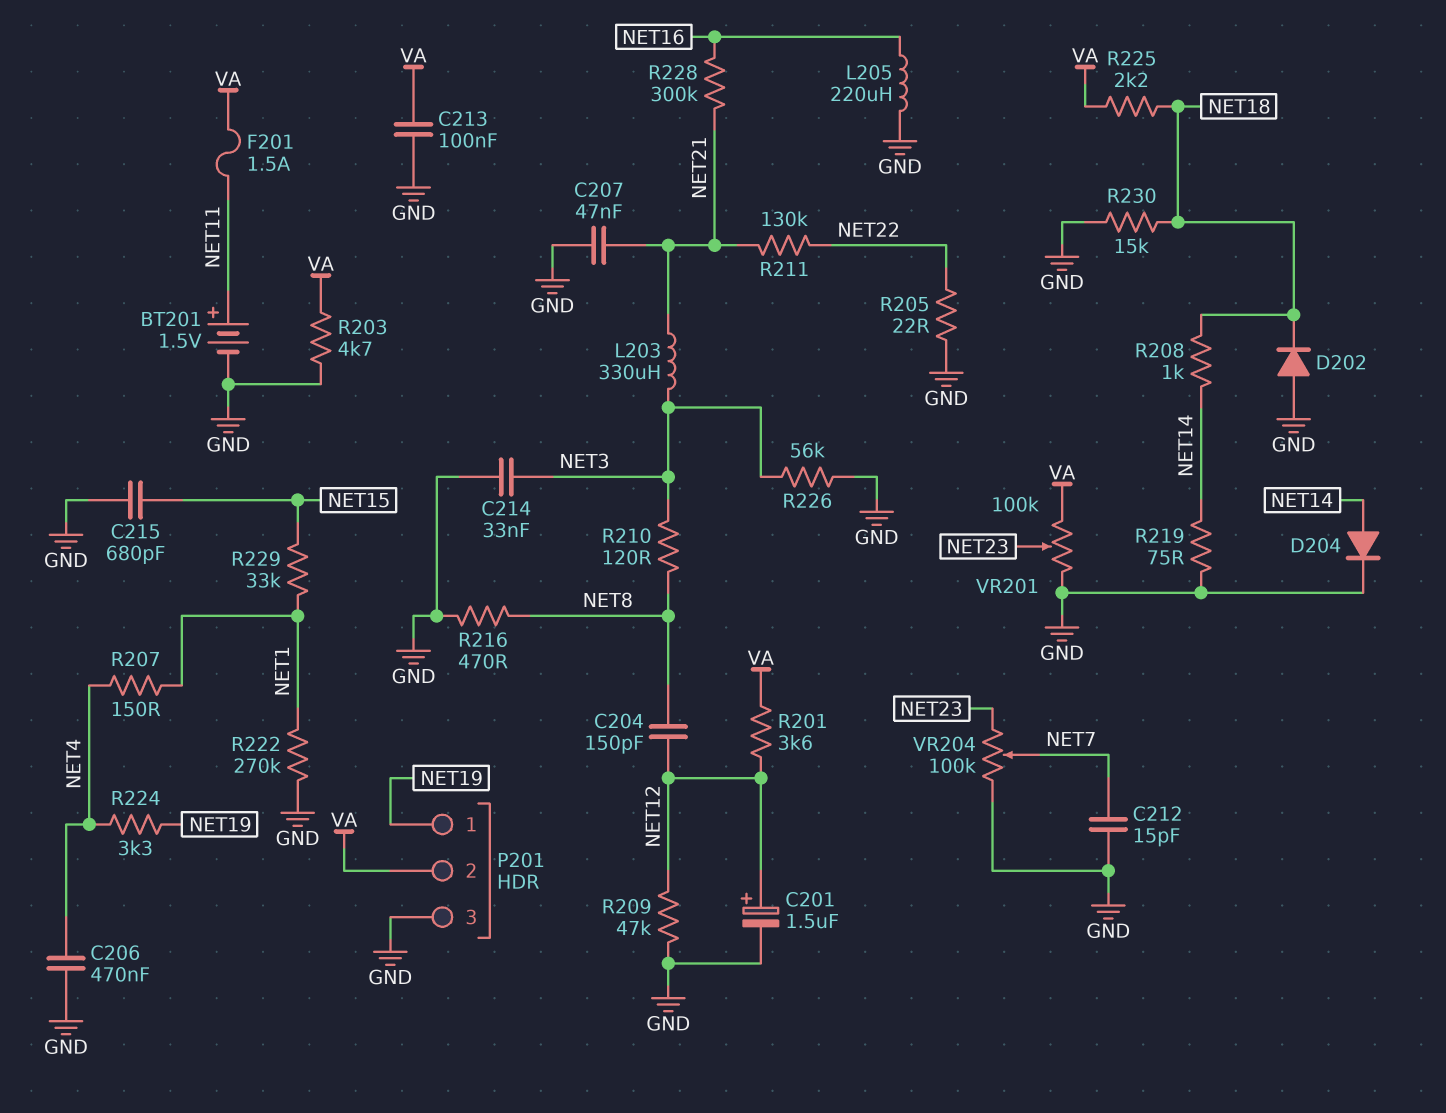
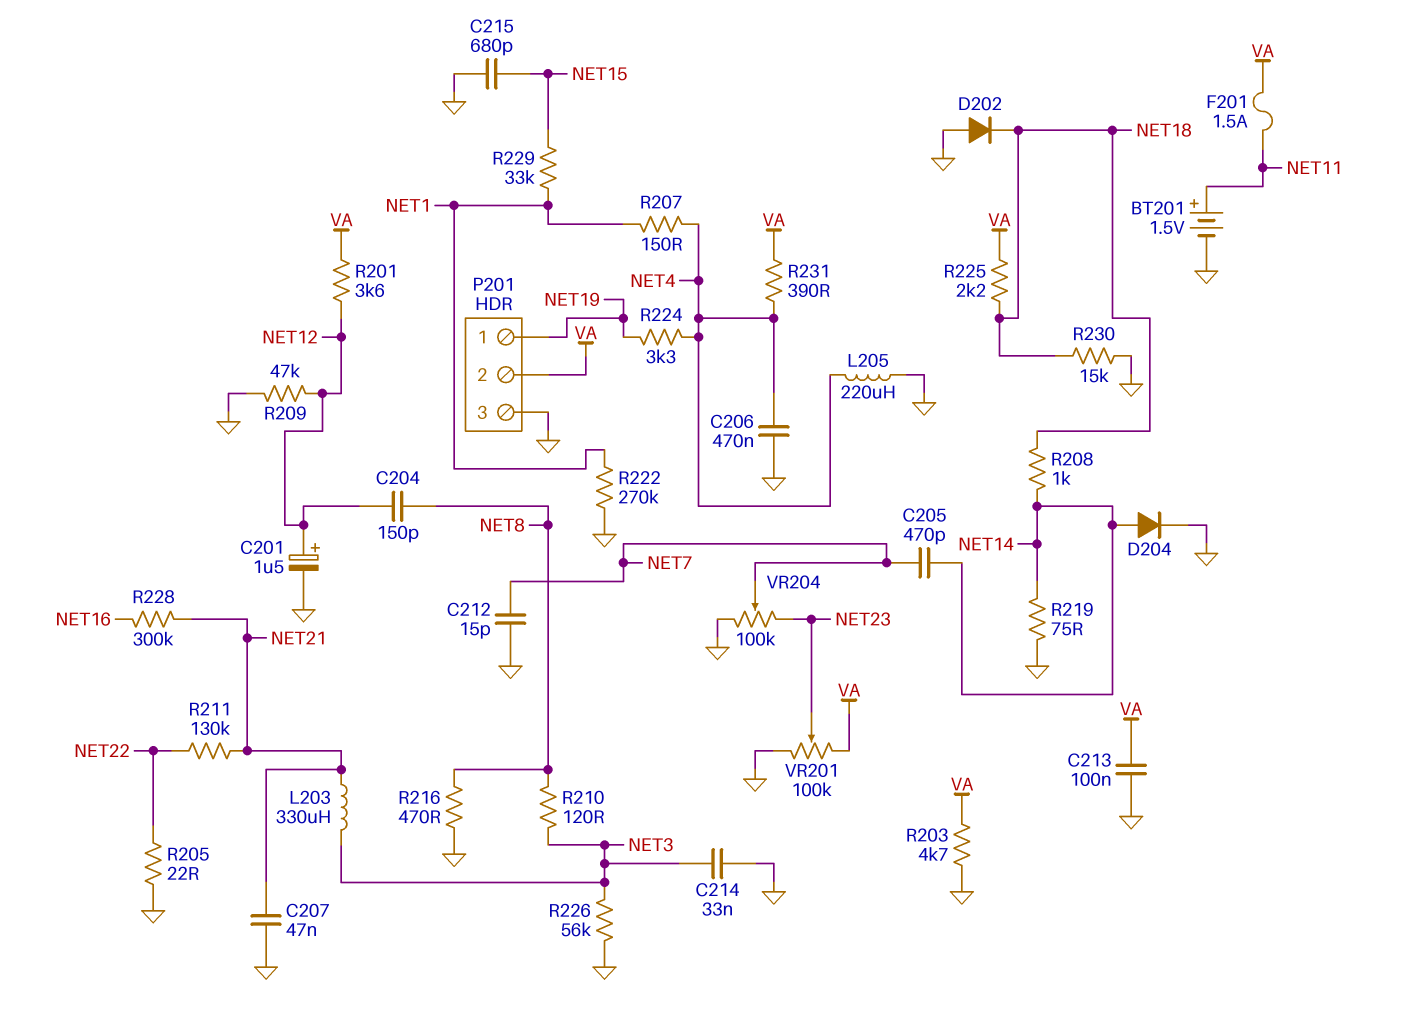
C205: none -> 470pF (NET7, NET14)
L205: 220uH (GND, NET16) -> 220uH (GND, NET4)
R231: none -> 390 (NET4, VA)

